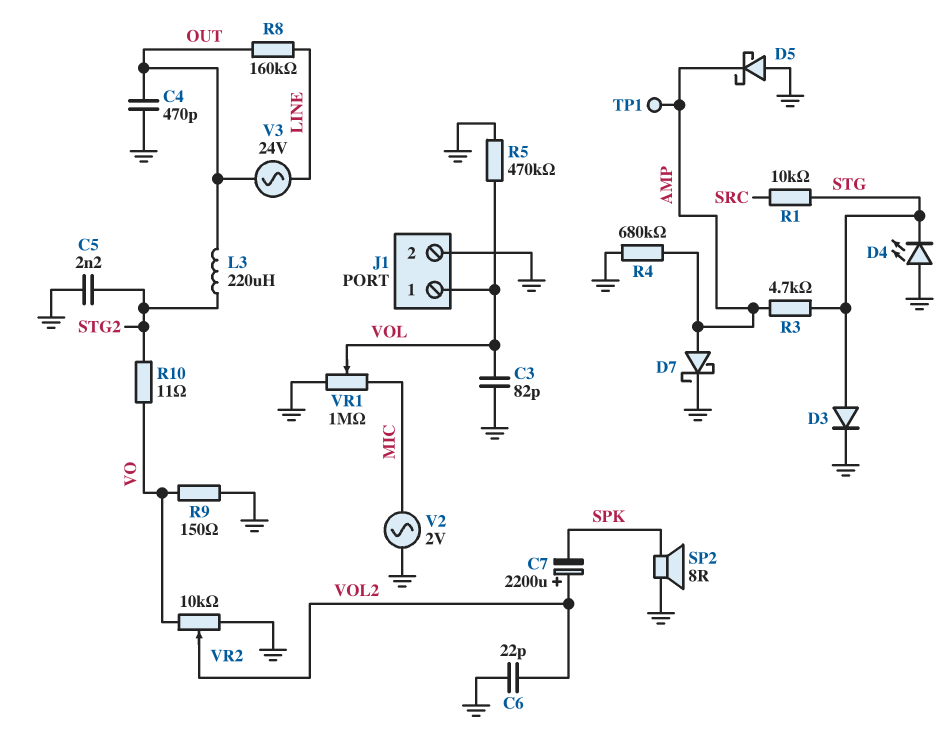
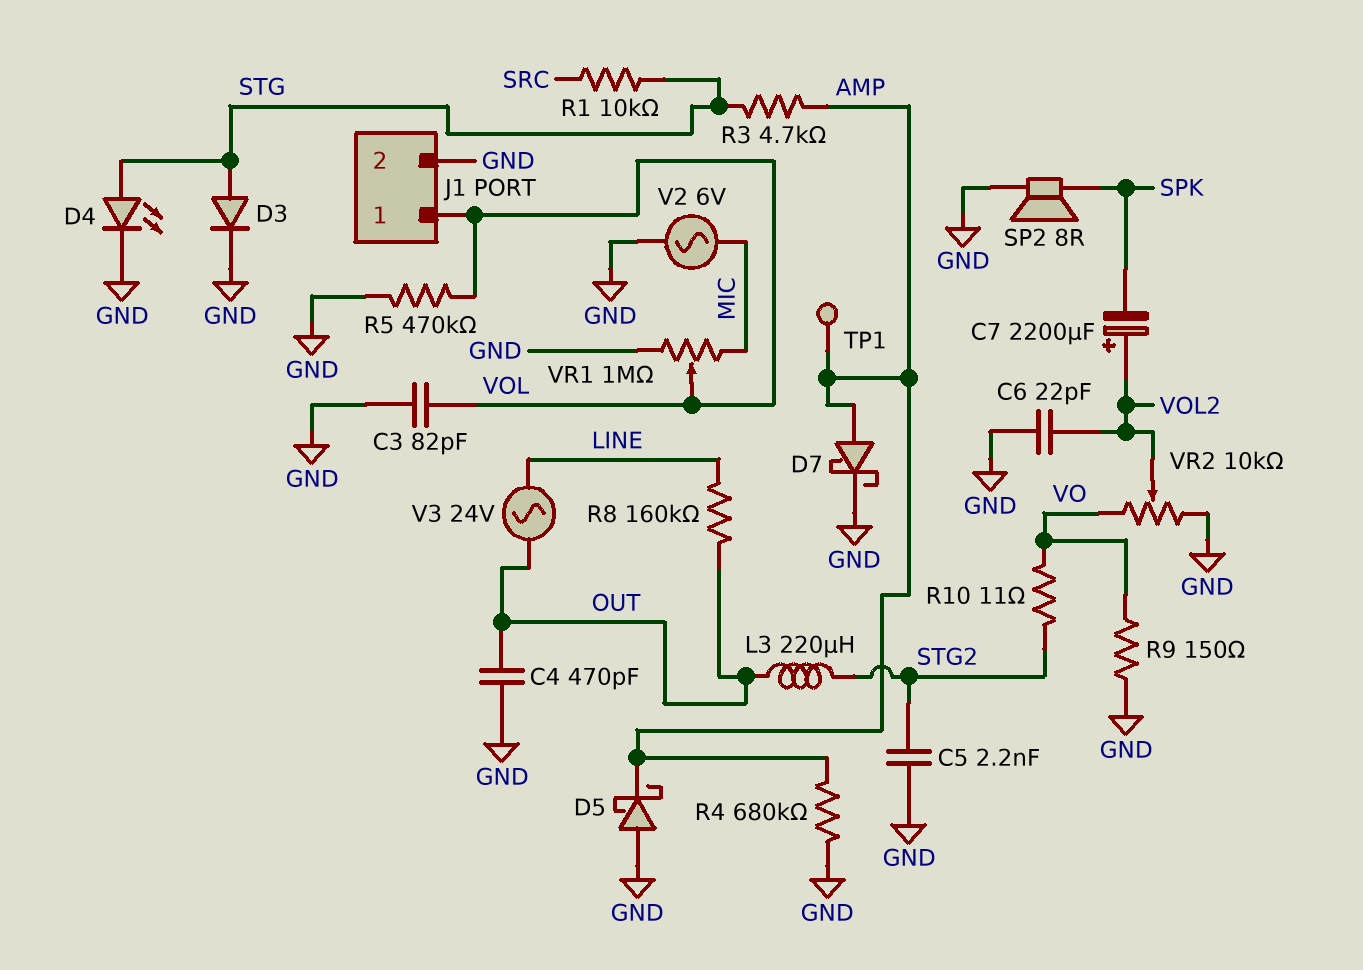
D4: LED (A GND, K STG) -> LED (A STG, K GND)
V2: AC 2V (GND, MIC) -> AC 6V (GND, MIC)

